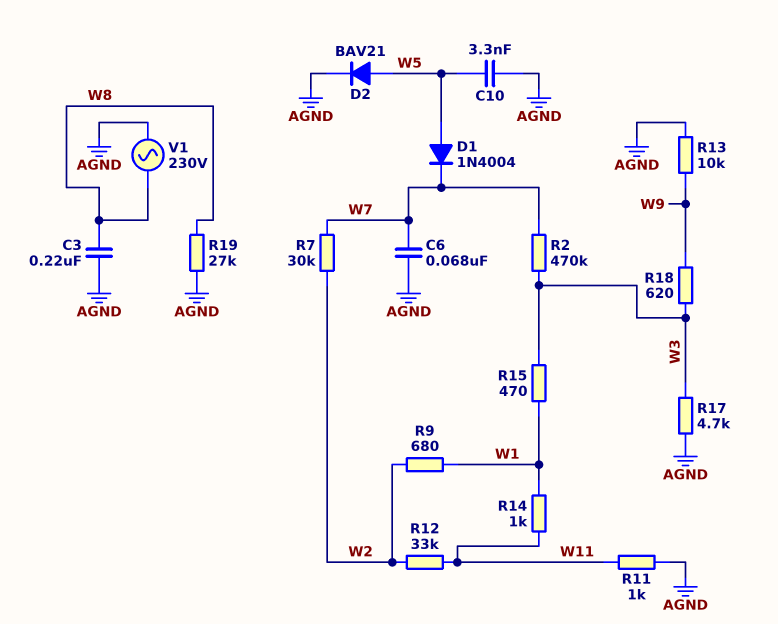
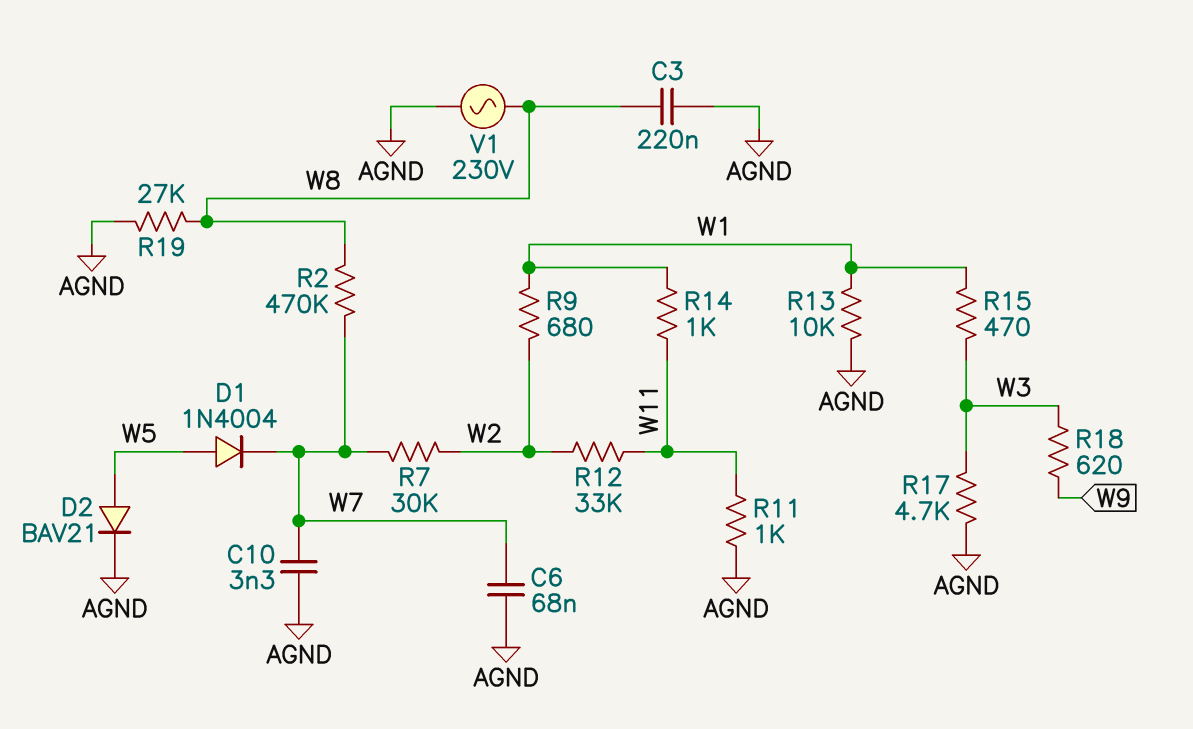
C10: 3.3nF (AGND, W5) -> 3.3nF (AGND, W7)
R2: 470k (W3, W7) -> 470k (W7, W8)
R13: 10k (AGND, W9) -> 10k (AGND, W1)

